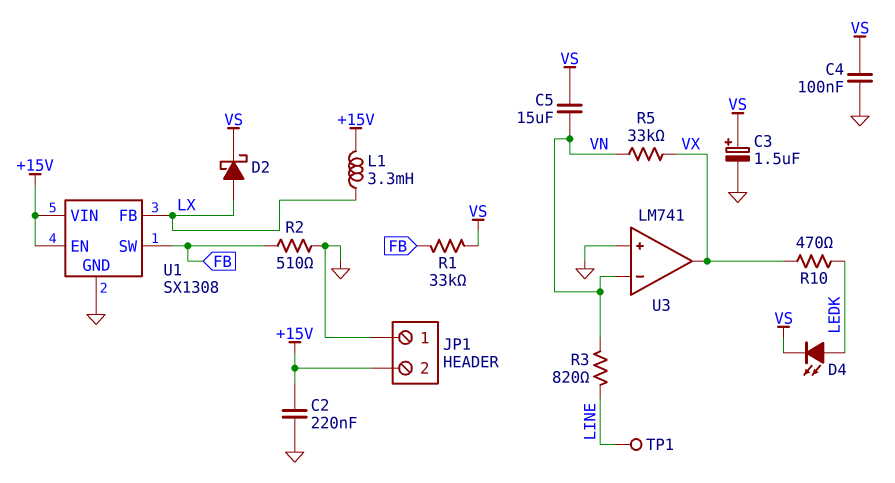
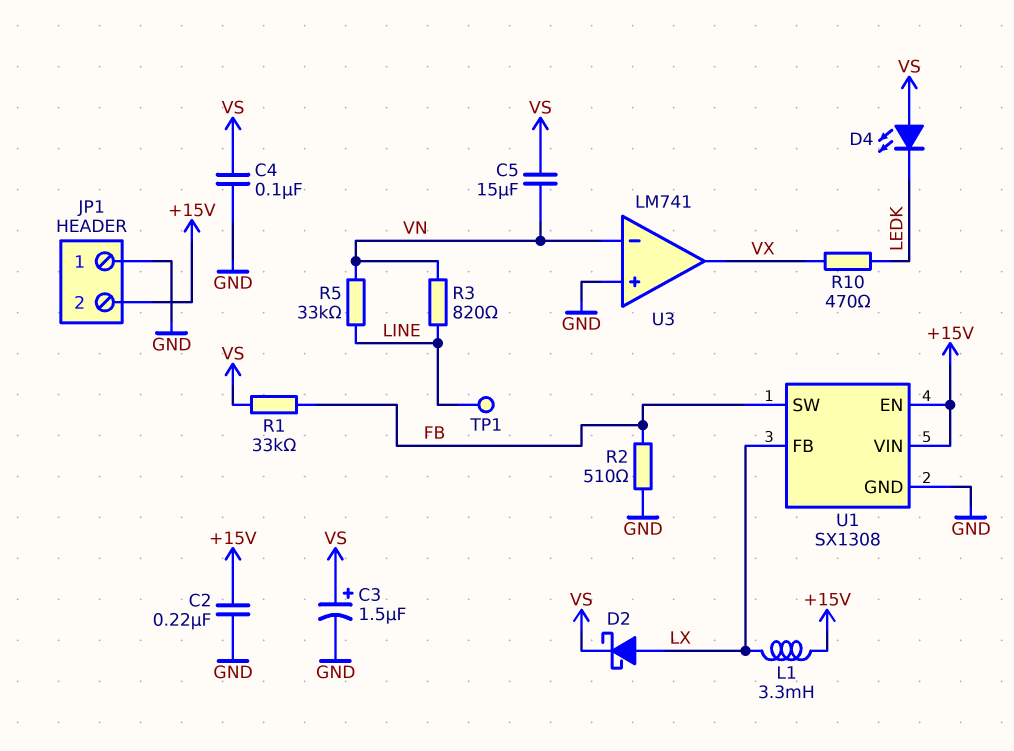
D4: LED (A LEDK, K VS) -> LED (A VS, K LEDK)
R5: 33k (VN, VX) -> 33k (LINE, VN)

